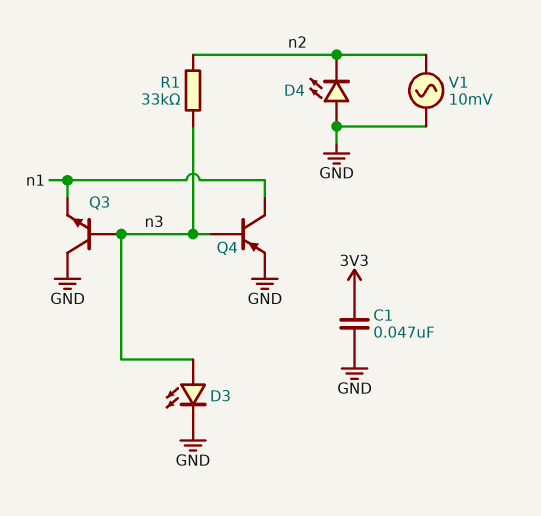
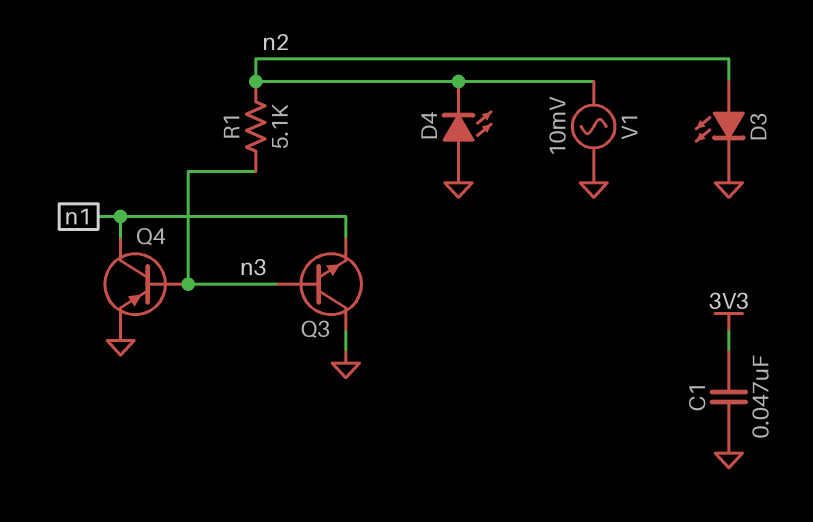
D3: LED (A n3, K GND) -> LED (A n2, K GND)
R1: 33k (n2, n3) -> 5.1k (n2, n3)

